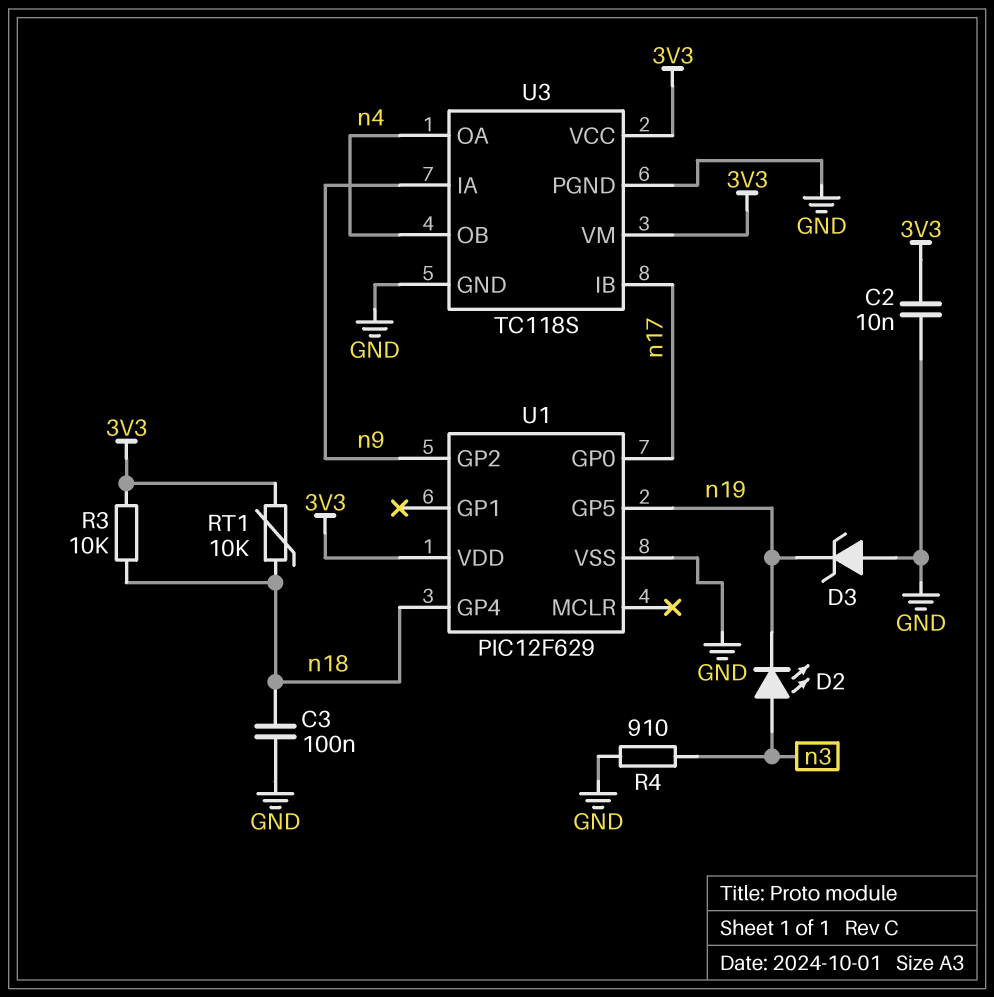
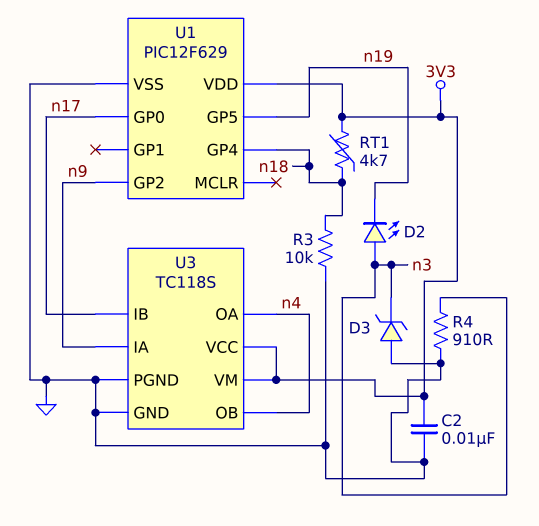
C3: 100nF (GND, n18) -> none
D3: zener (A GND, K n19) -> zener (A GND, K n3)
R3: 10k (3V3, n18) -> 10k (GND, n18)
RT1: 10k (3V3, n18) -> 4.7k (3V3, n18)

